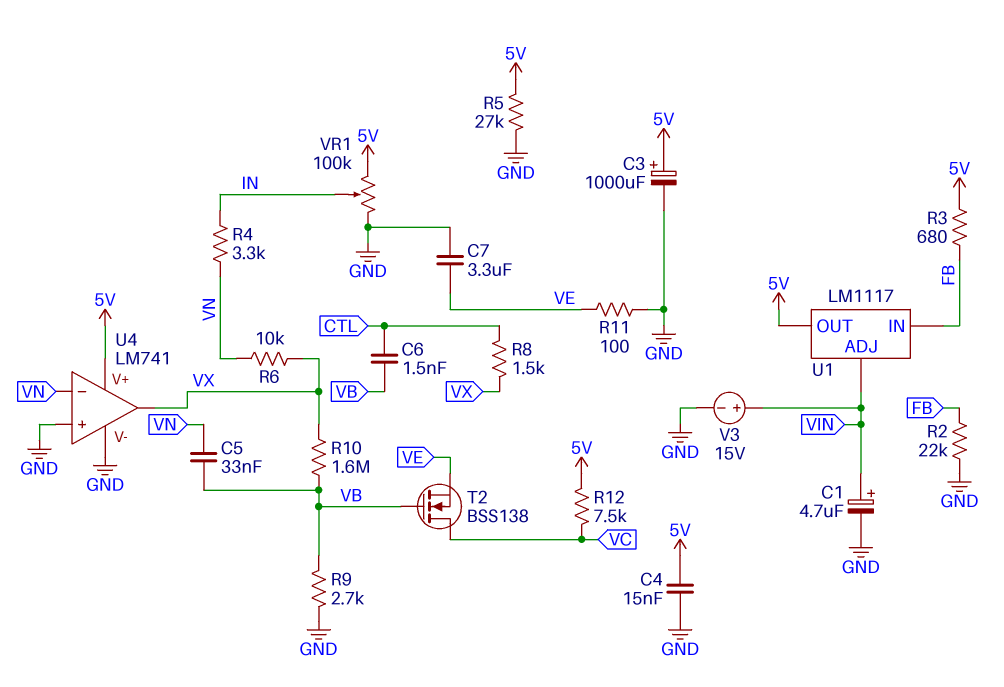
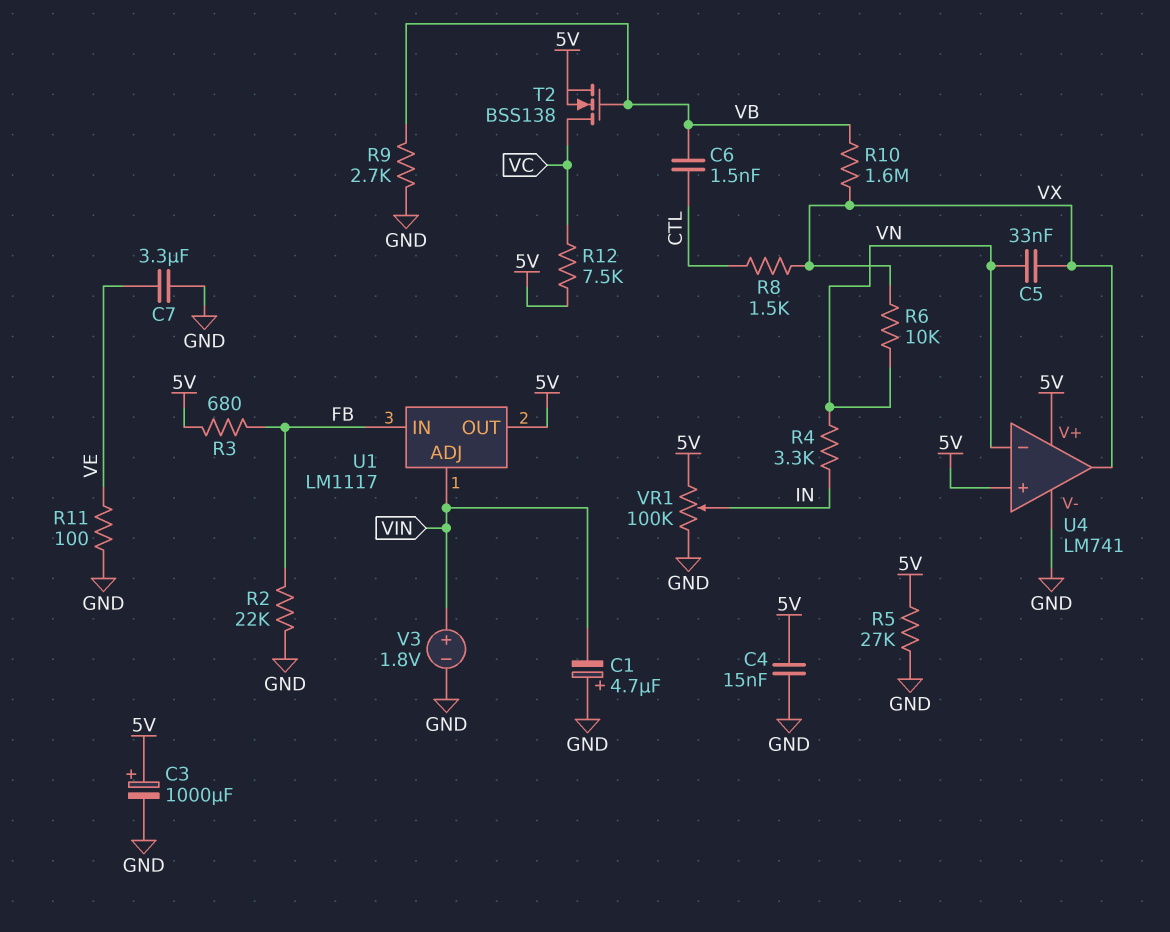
C1: 4.7uF (plus VIN, minus GND) -> 4.7uF (plus GND, minus VIN)
C5: 33nF (VB, VN) -> 33nF (VN, VX)
T2: NMOS BSS138 (G VB, D VC, S VE) -> NMOS BSS138 (G VB, D VC, S 5V)
U4 pin in+: GND -> 5V
V3: 15V (plus VIN, minus GND) -> 1.8V (plus VIN, minus GND)

